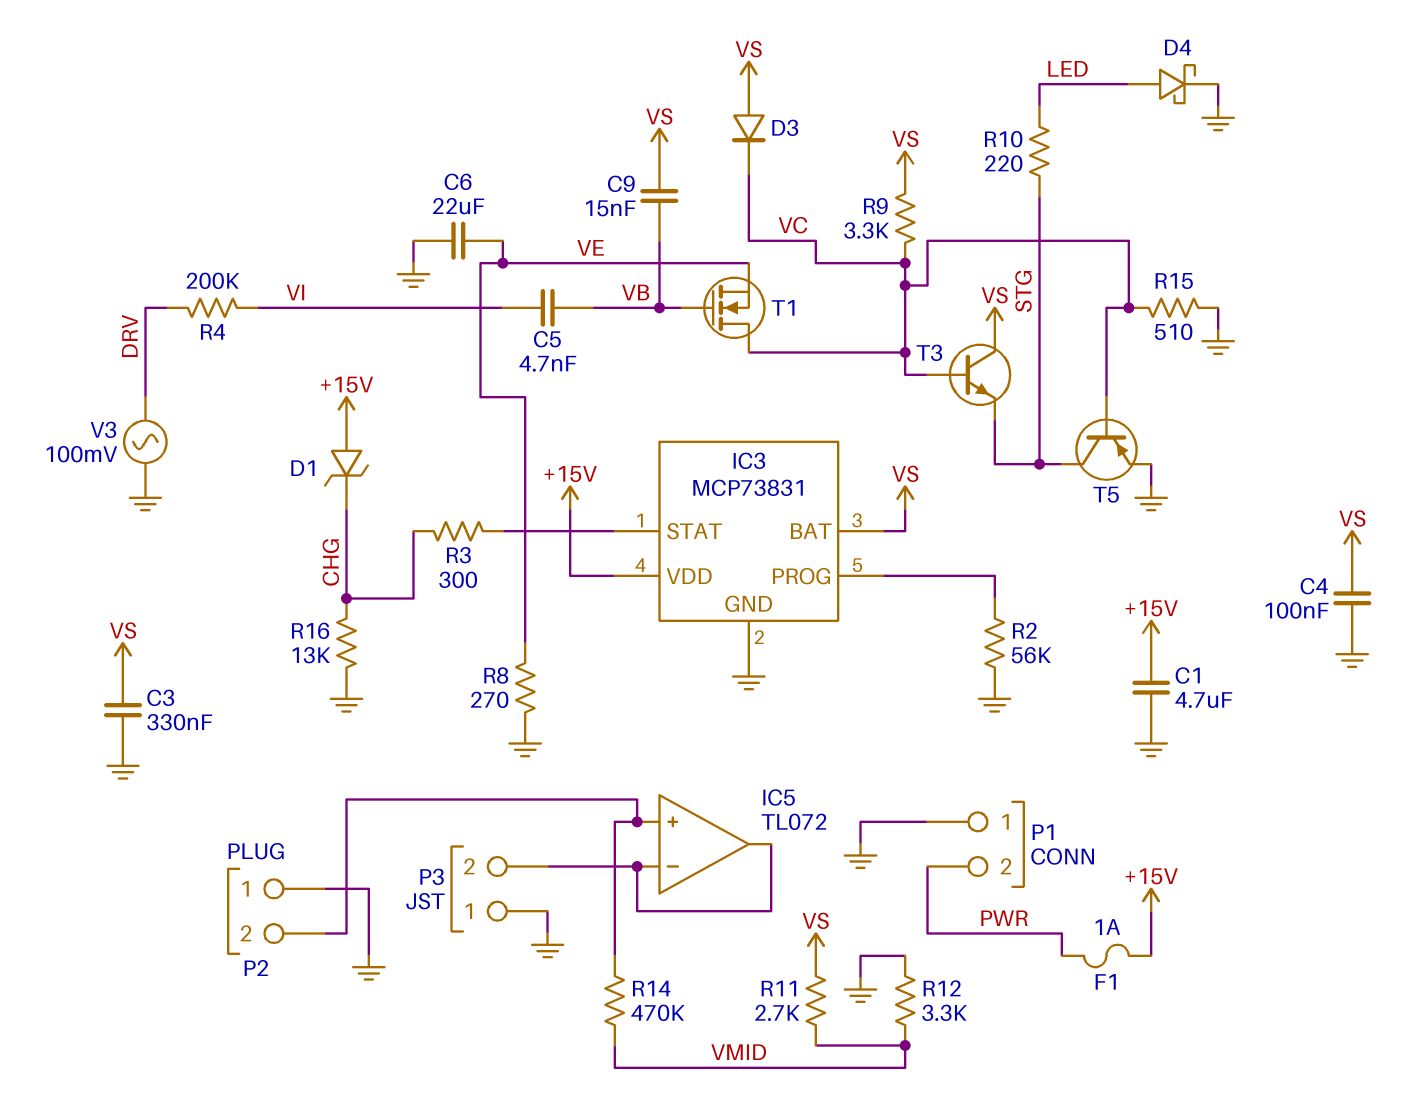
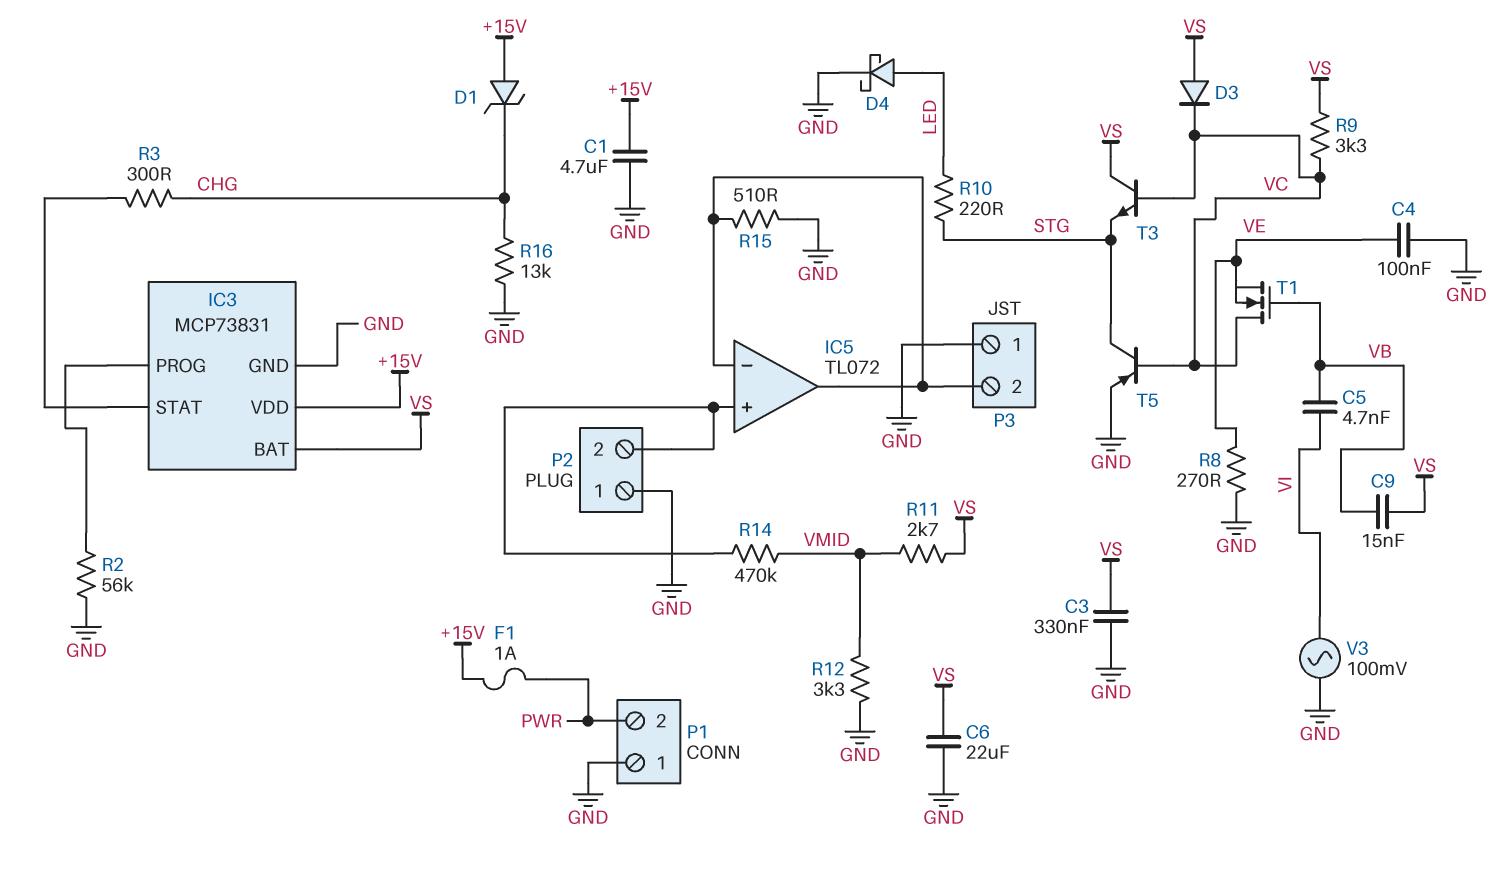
C4: 100nF (GND, VS) -> 100nF (GND, VE)
C6: 22uF (GND, VE) -> 22uF (GND, VS)
R4: 200k (DRV, VI) -> none
R15: 510 (GND, VC) -> 510 (GND, IC5/in-)
V3: AC 100mV (DRV, GND) -> AC 100mV (GND, VI)

